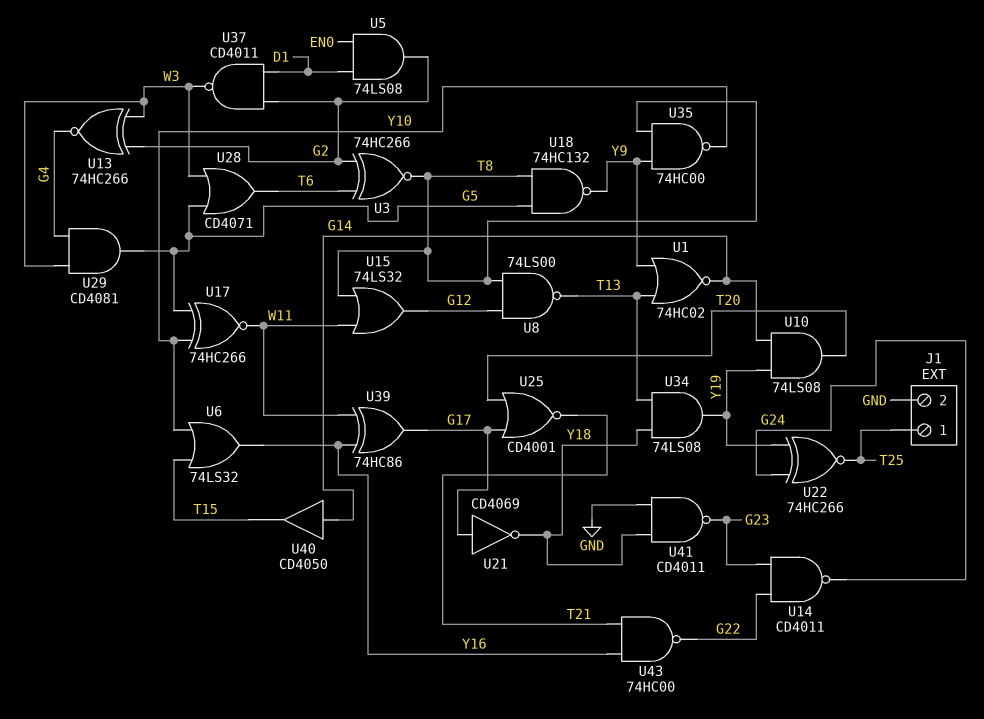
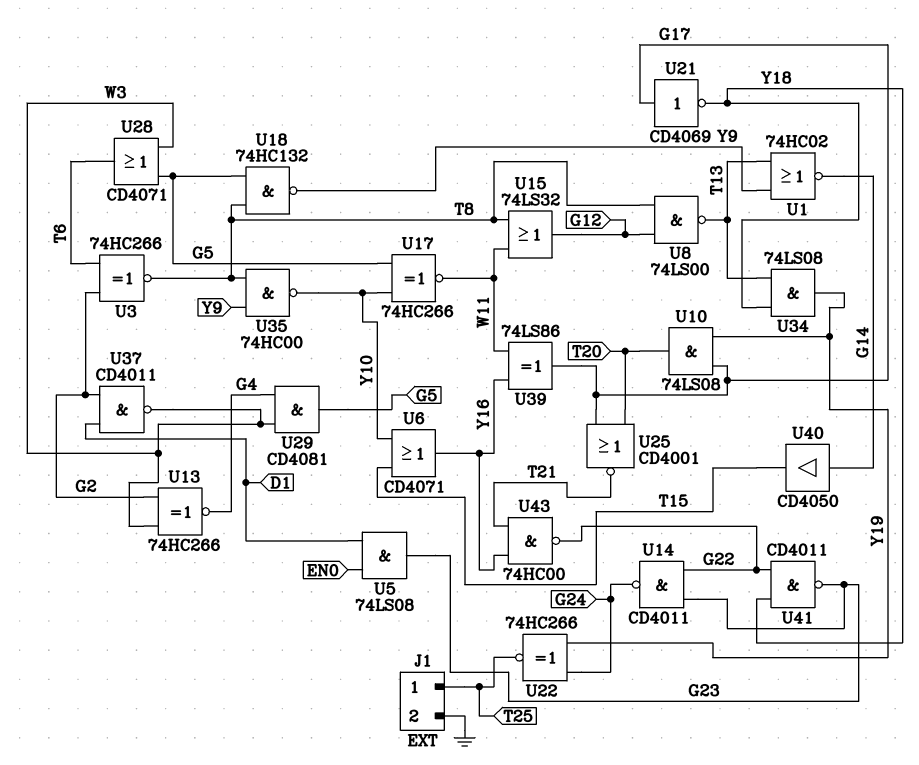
U5: AND 74LS08 (in D1, in EN0, out G2) -> AND 74LS08 (in D1, in EN0, out G23)
U6: OR 74LS32 (in T15, in Y10, out Y16) -> OR CD4071 (in T15, in Y10, out Y16)
U10: AND 74LS08 (in G14, in Y19, out T20) -> AND 74LS08 (in G17, in Y19, out T20)
U39: XOR 74HC86 (in W11, in Y16, out G17) -> XOR 74LS86 (in W11, in Y16, out G17)
U41: NAND CD4011 (in GND, in Y18, out G23) -> NAND CD4011 (in G22, in Y18, out G23)

